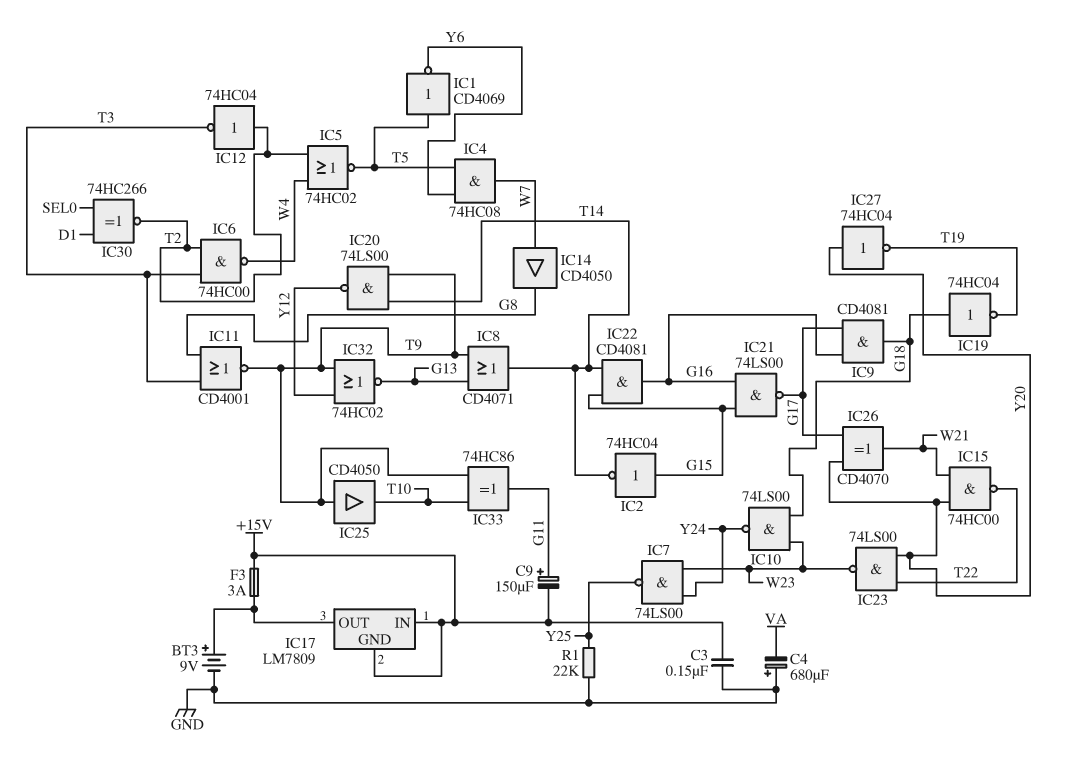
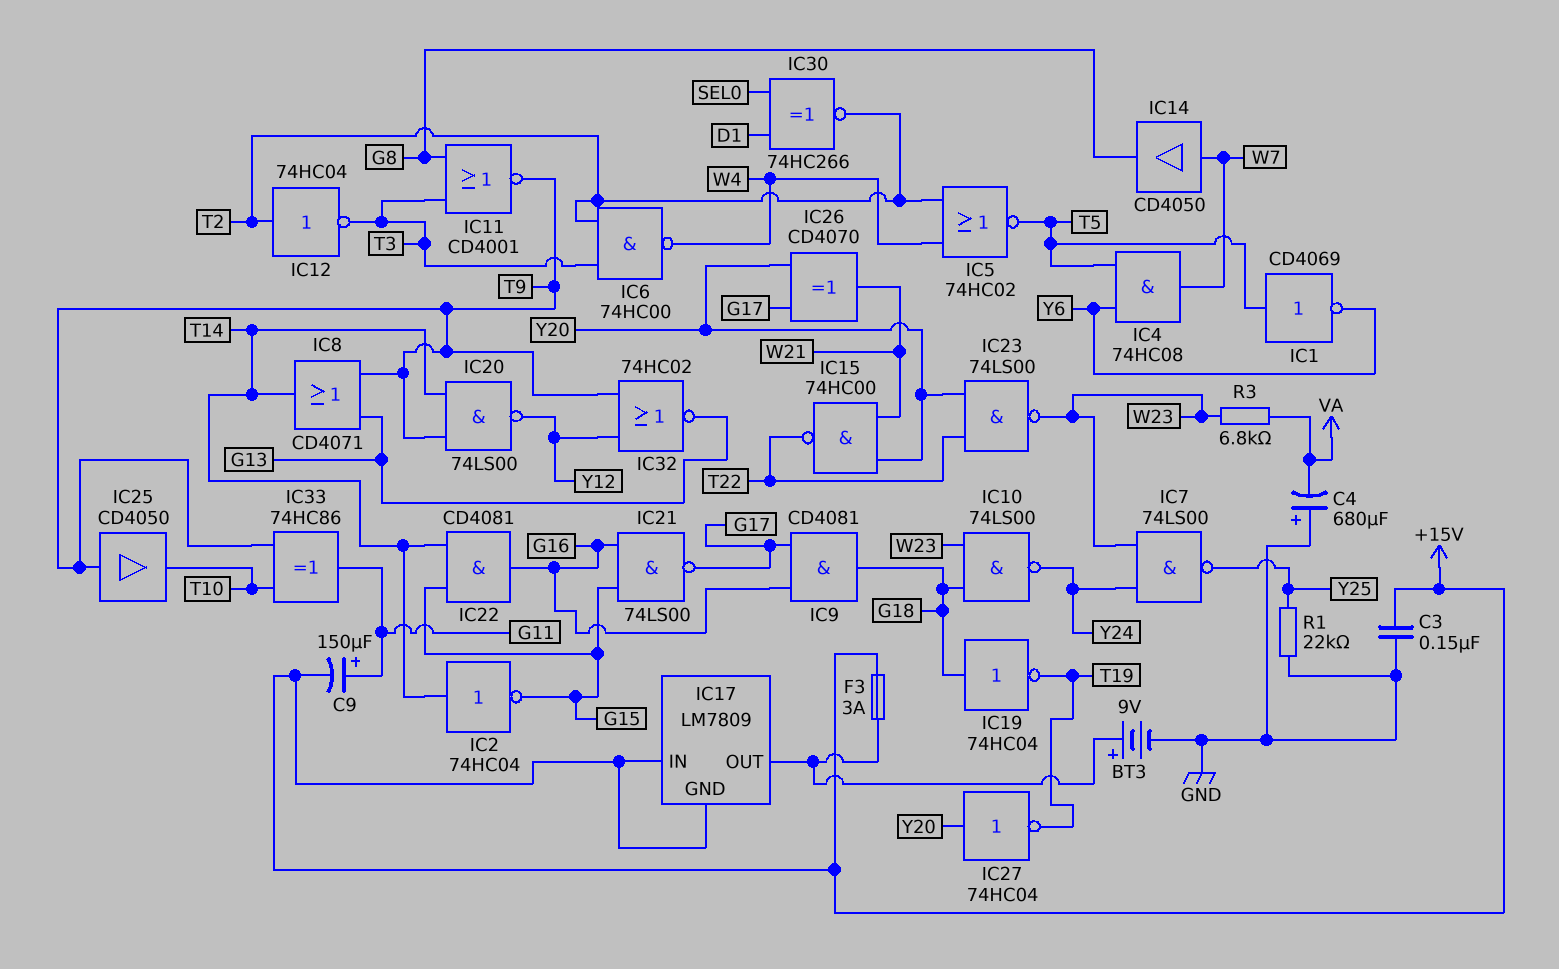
IC2: NOT 74HC04 (in G15, out T14) -> NOT 74HC04 (in T14, out G15)
R3: none -> 6.8k (VA, W23)

